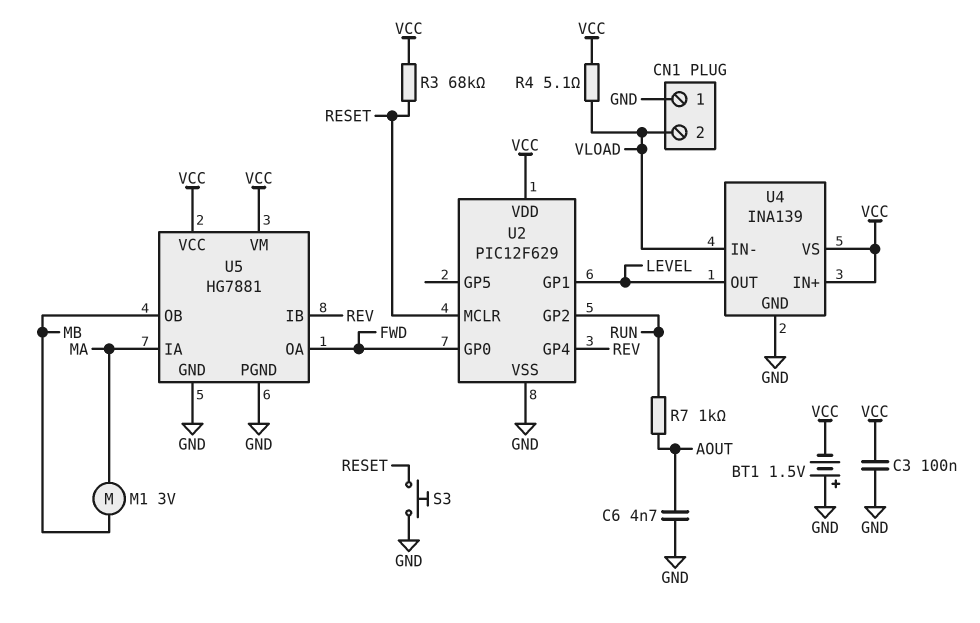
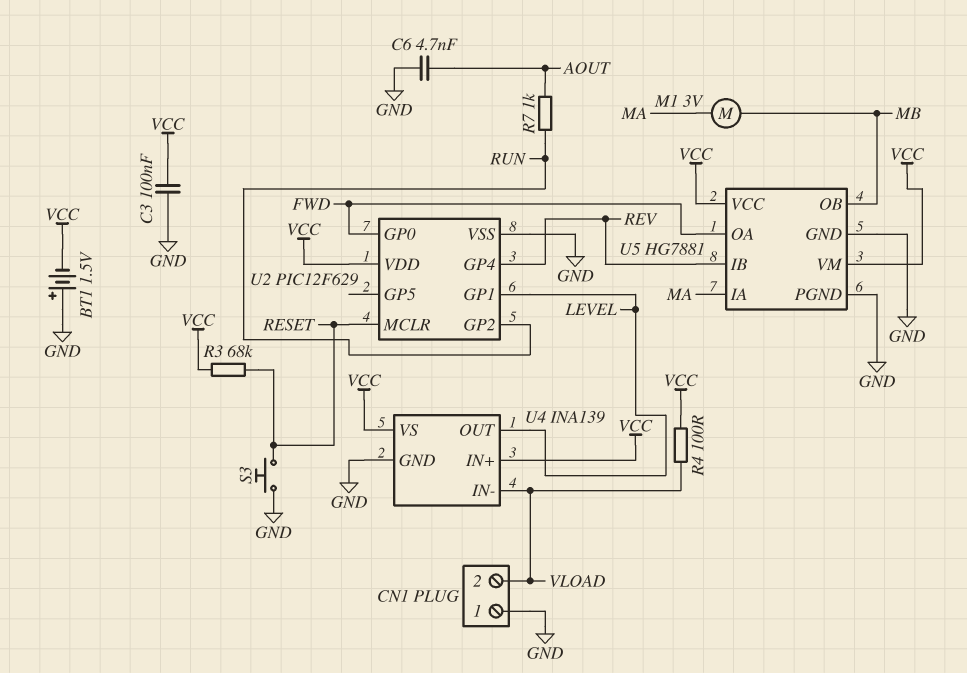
R4: 5.1 (VCC, VLOAD) -> 100 (VCC, VLOAD)

